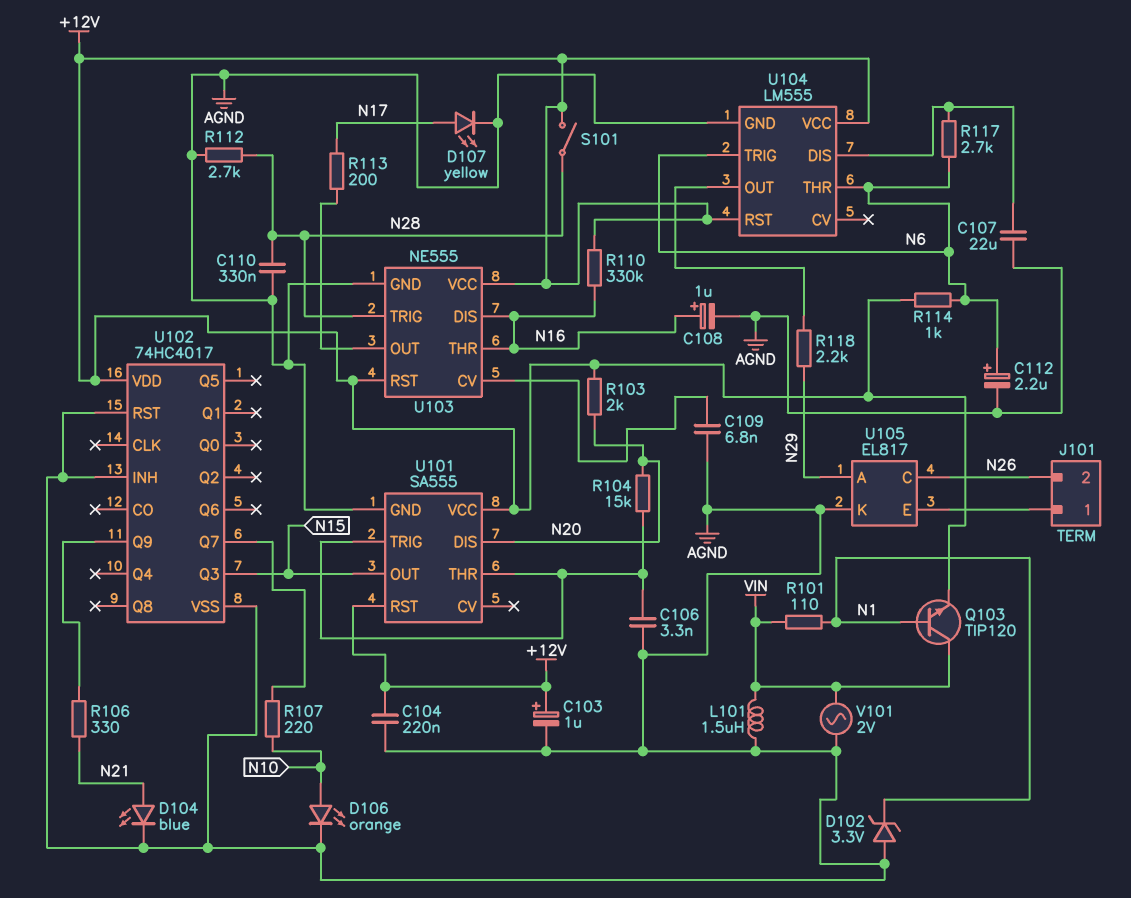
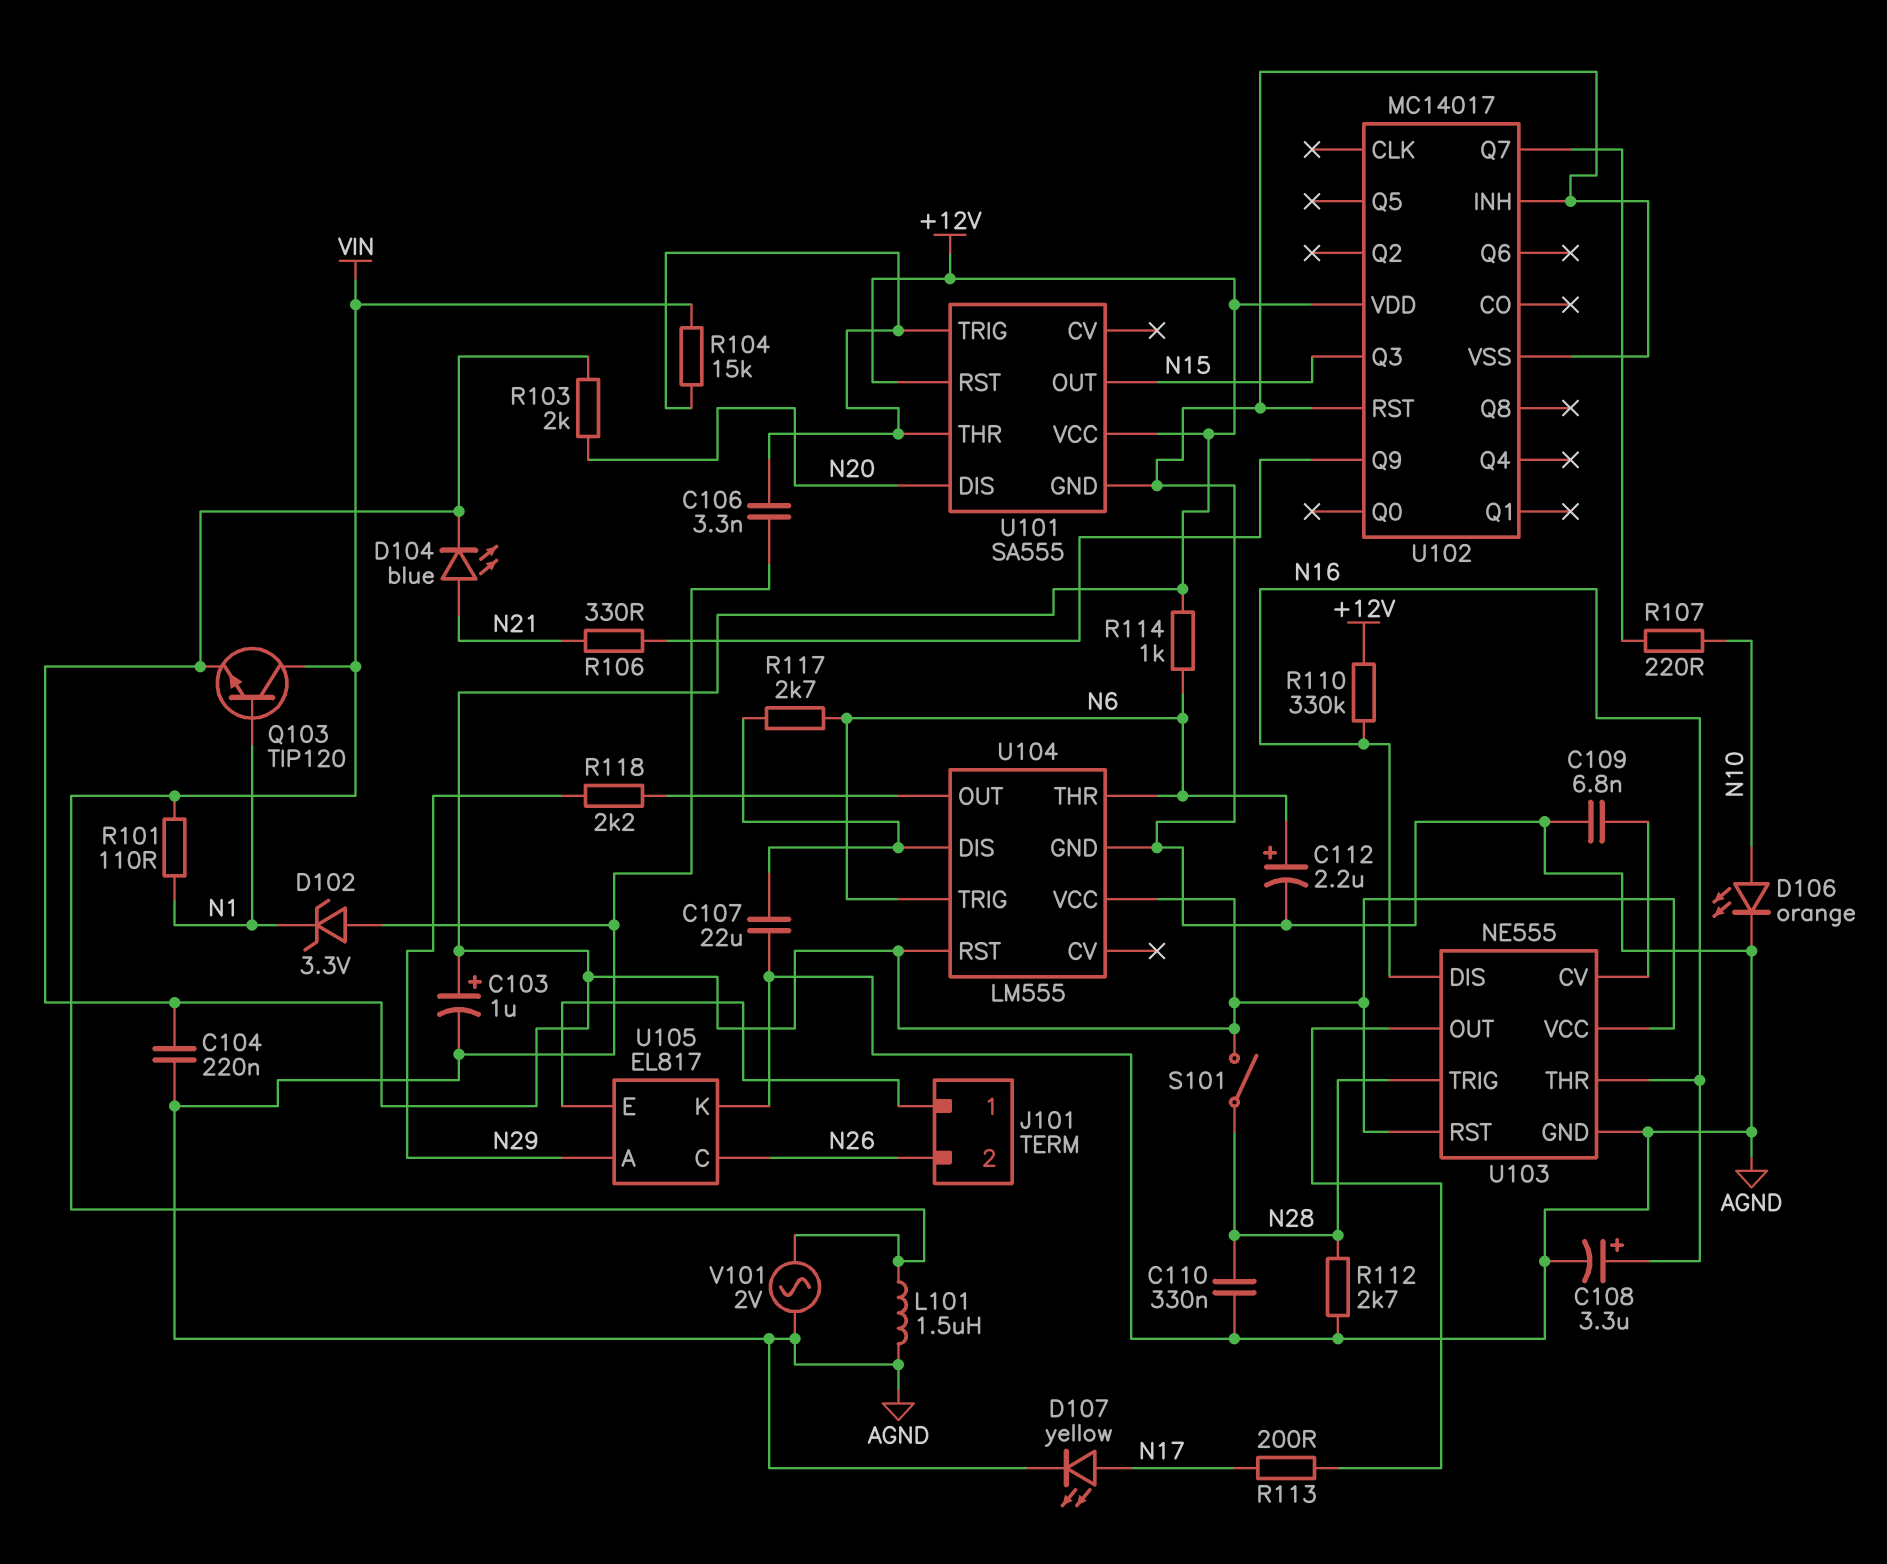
C108: 1uF (plus N16, minus AGND) -> 3.3uF (plus N16, minus AGND)
D104: LED blue (A N21, K AGND) -> LED blue (A N21, K +12V)
R104: 15k (N20, U101/THR) -> 15k (U101/THR, VIN)
U102: 74HC4017 -> MC14017

